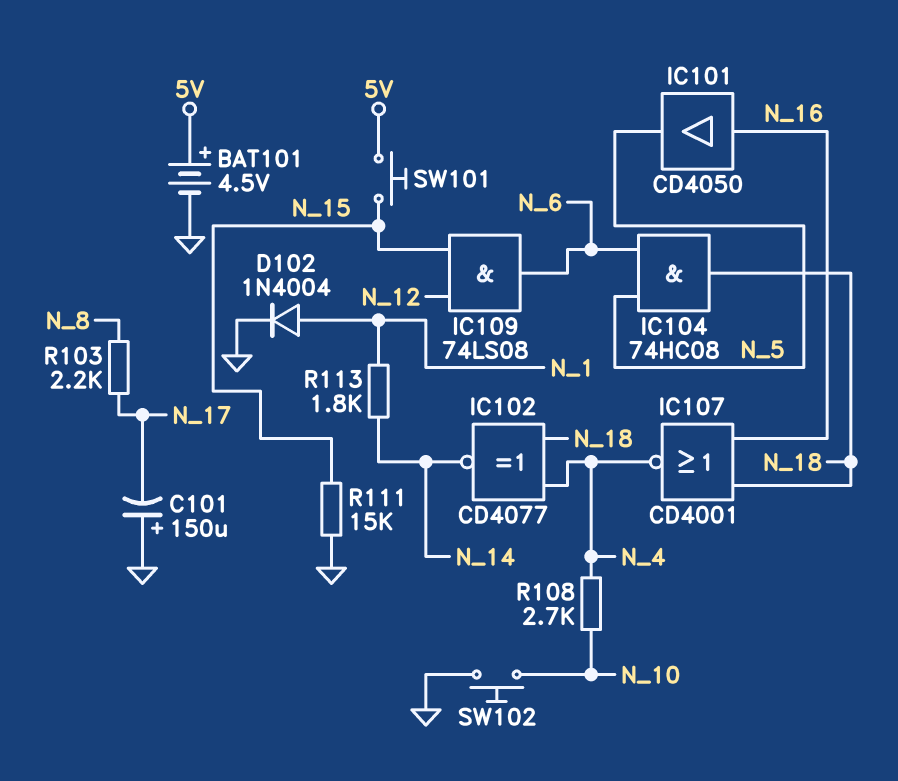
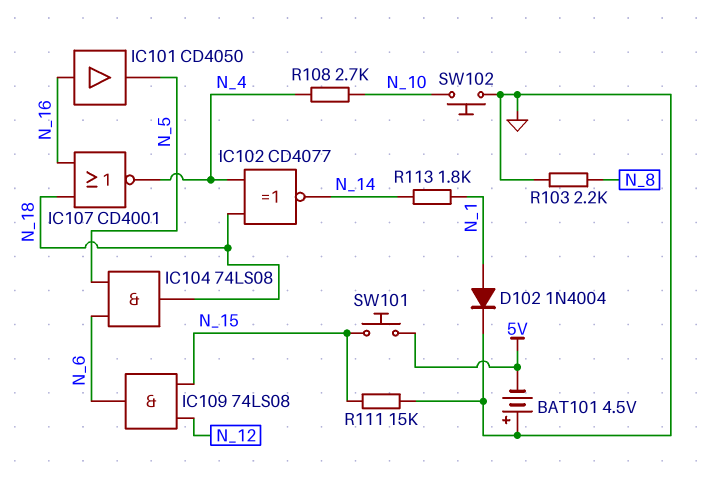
BAT101: 4.5V (plus 5V, minus GND) -> 4.5V (plus GND, minus 5V)
C101: 150uF (plus GND, minus N_17) -> none
IC104: AND 74HC08 (in N_5, in N_6, out N_18) -> AND 74LS08 (in N_5, in N_6, out N_18)
R103: 2.2k (N_8, N_17) -> 2.2k (GND, N_8)

